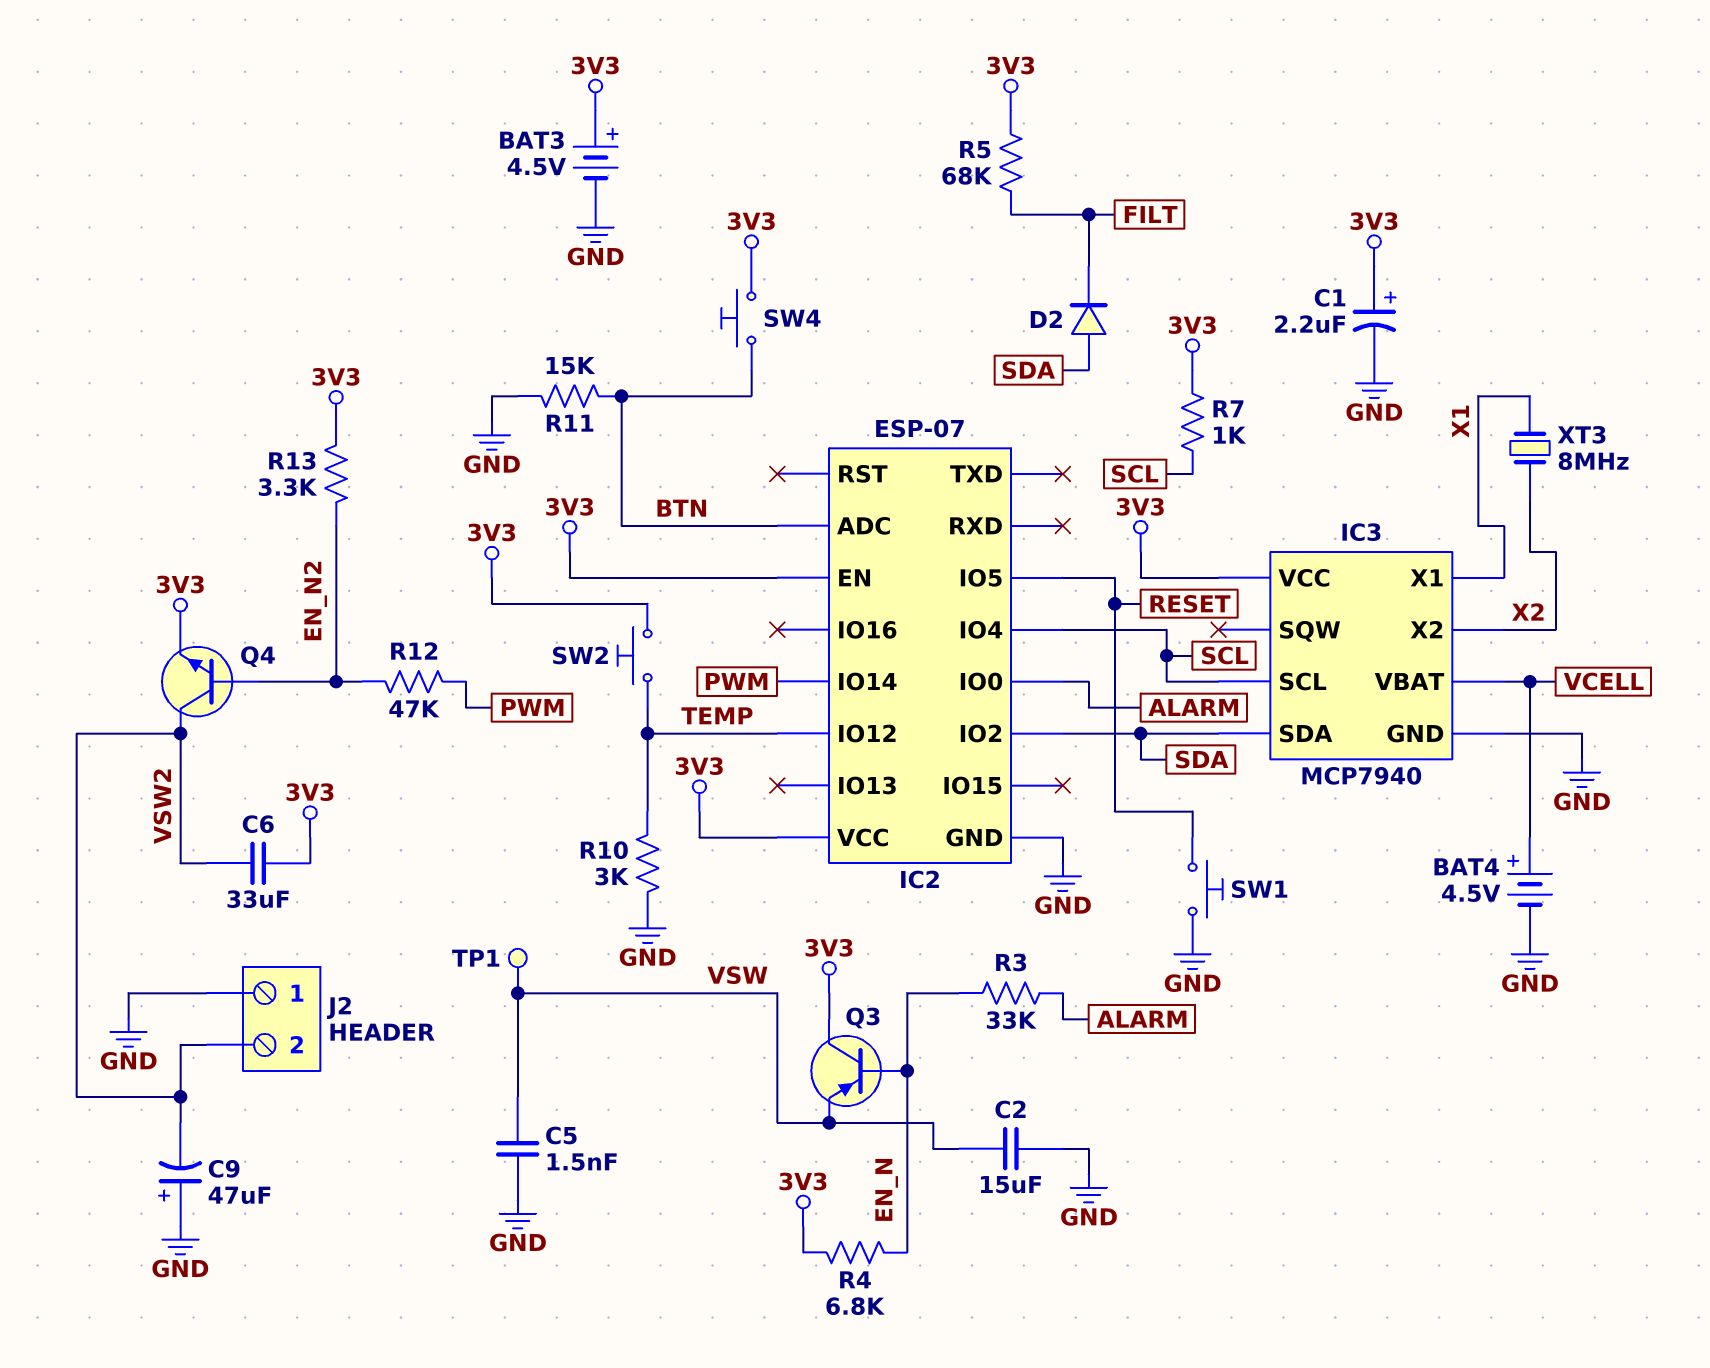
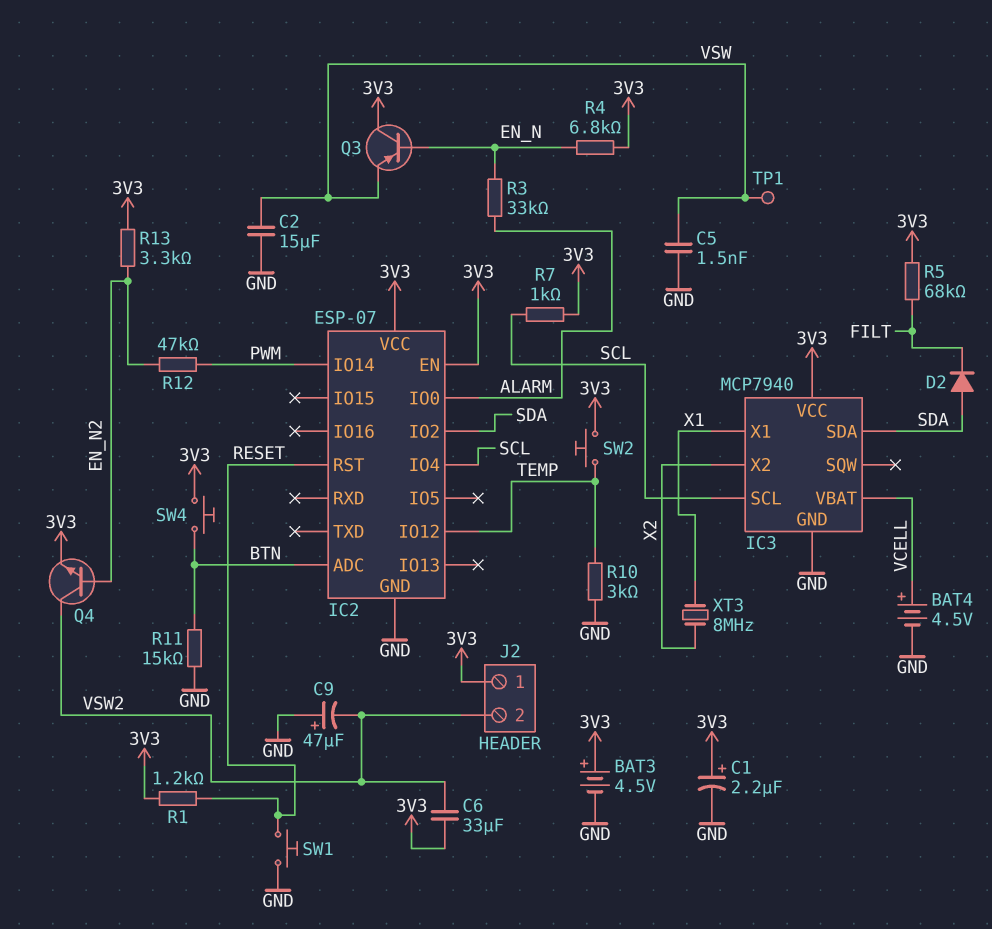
IC2 pin IO5: RESET -> none
IC2 pin RST: none -> RESET
J2 pin 1: GND -> 3V3
R1: none -> 1.2k (3V3, RESET)

